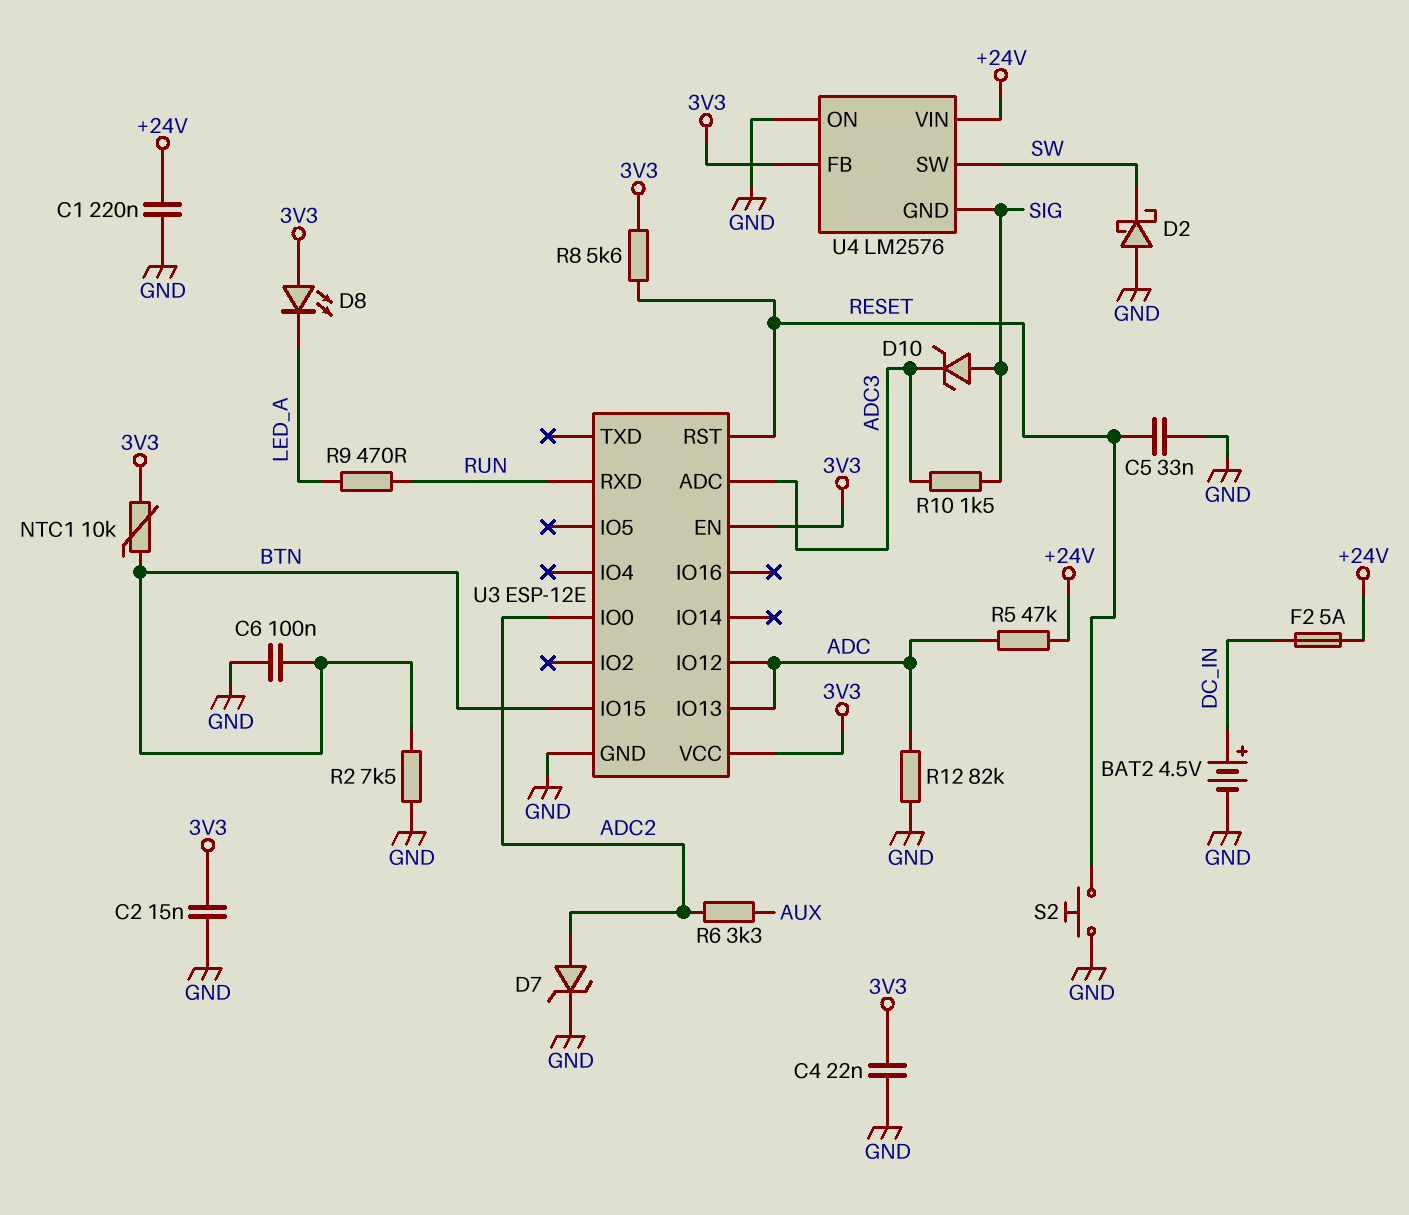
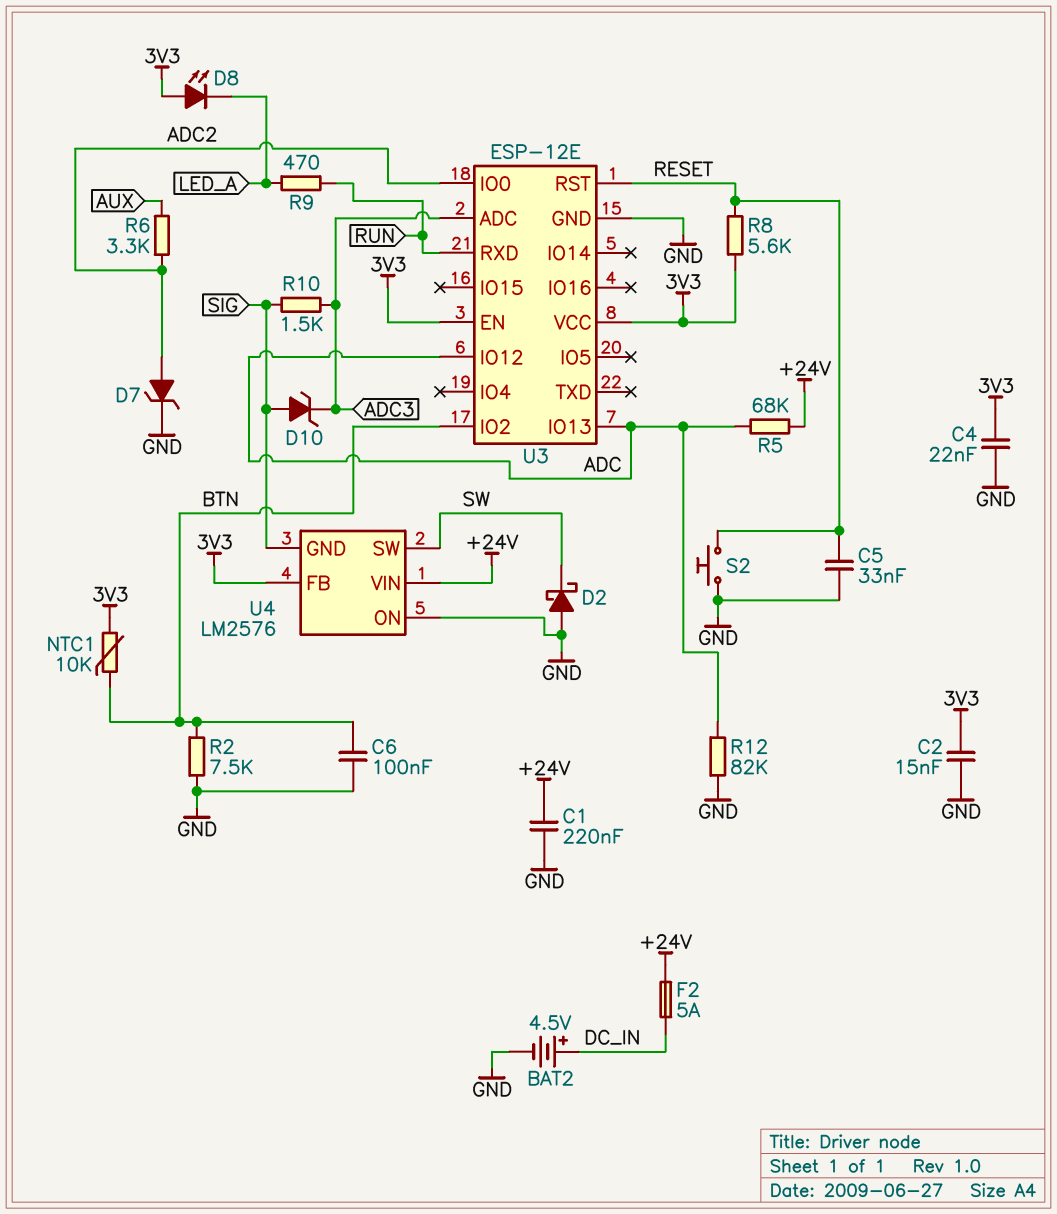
R5: 47k (+24V, ADC) -> 68k (+24V, ADC)
U3 pin IO2: none -> BTN
U3 pin IO15: BTN -> none

